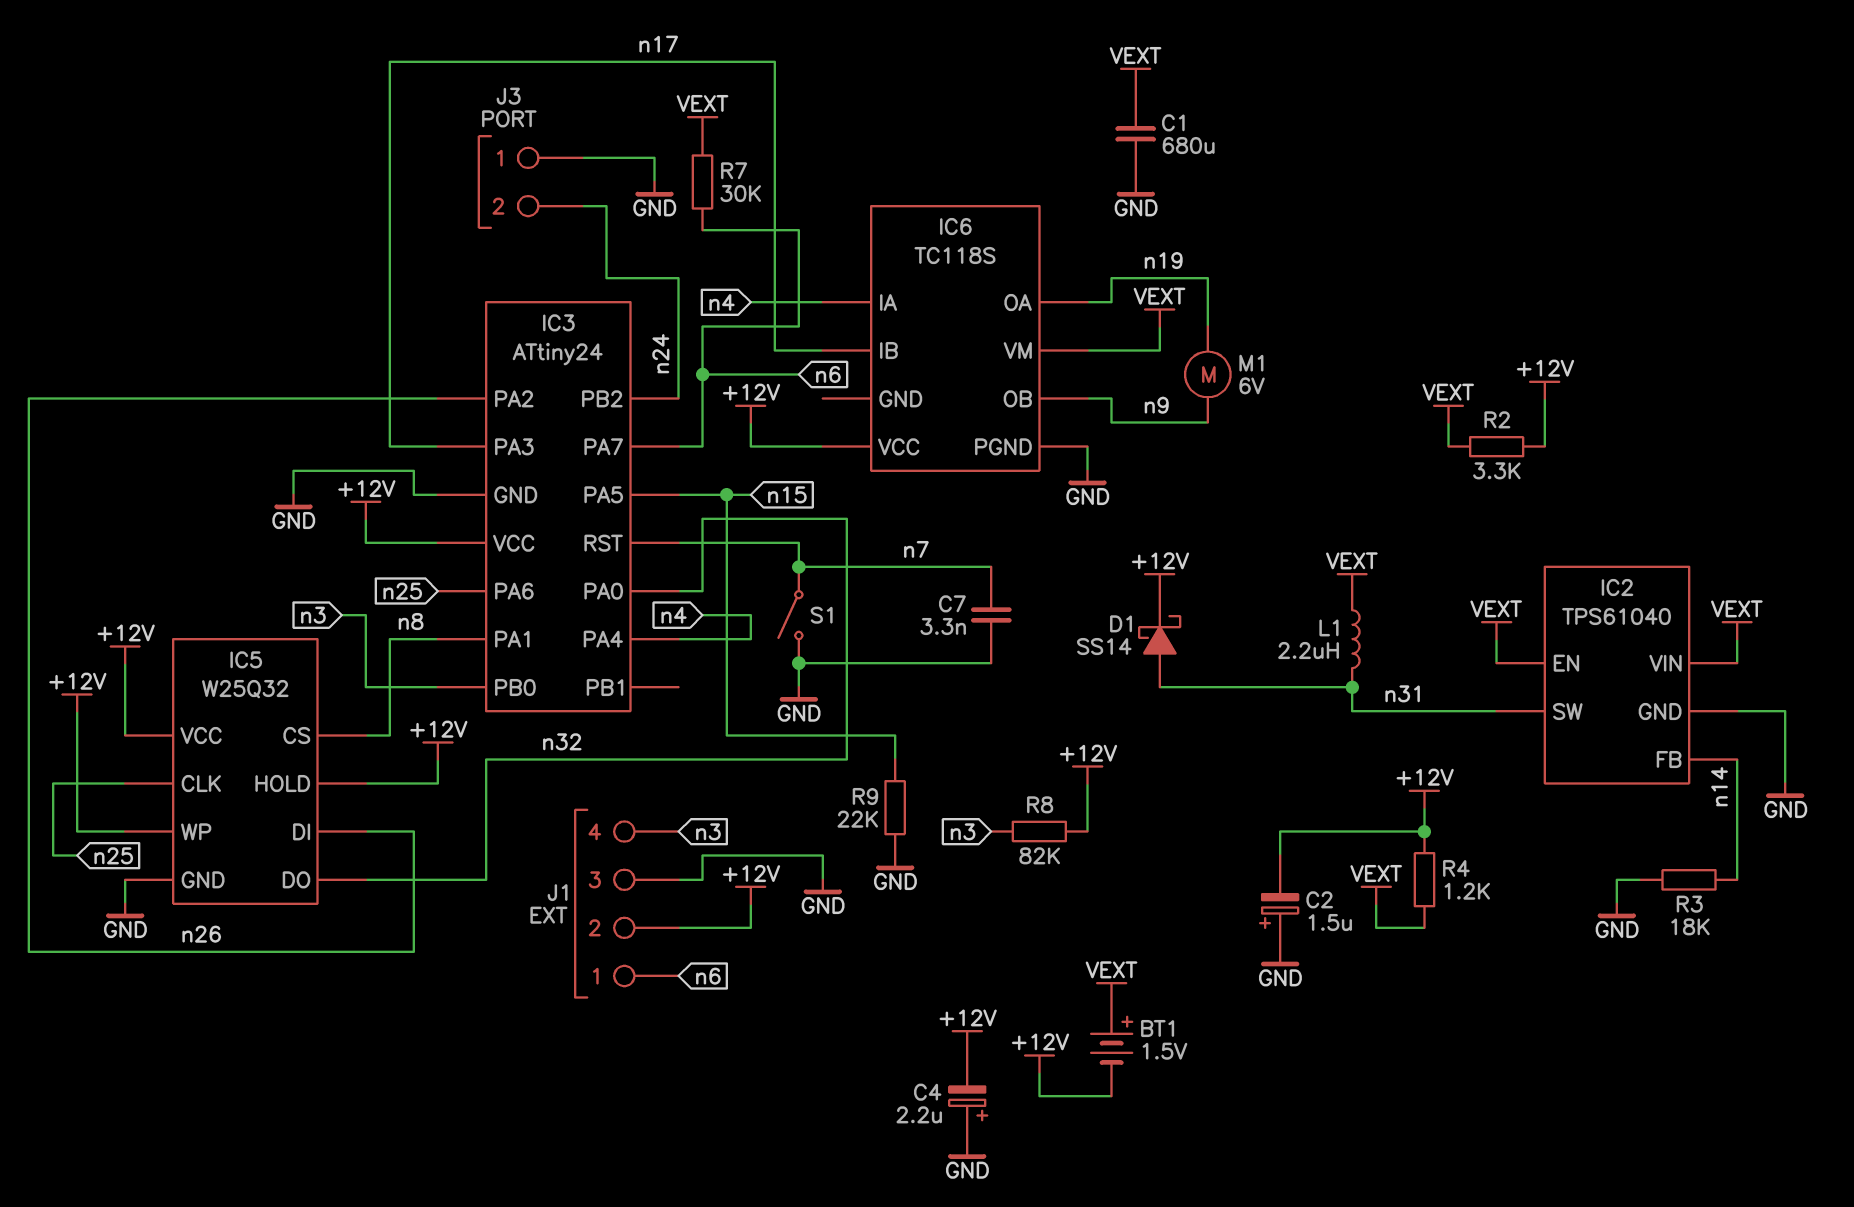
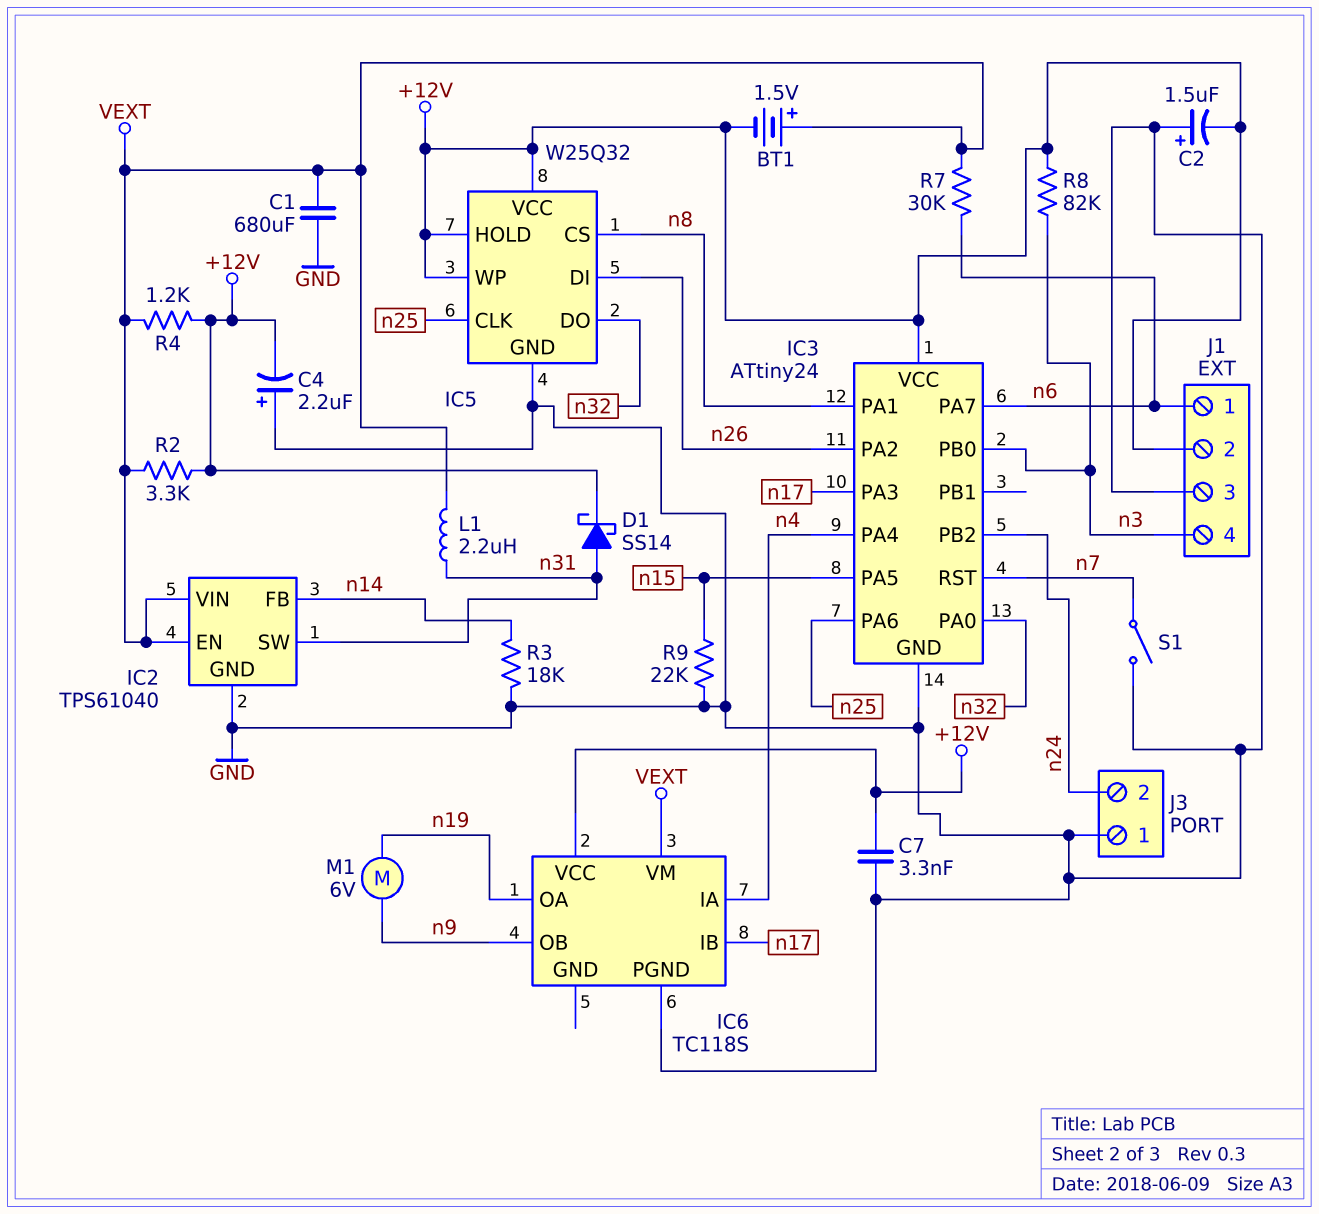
C7: 3.3nF (GND, n7) -> 3.3nF (+12V, GND)

